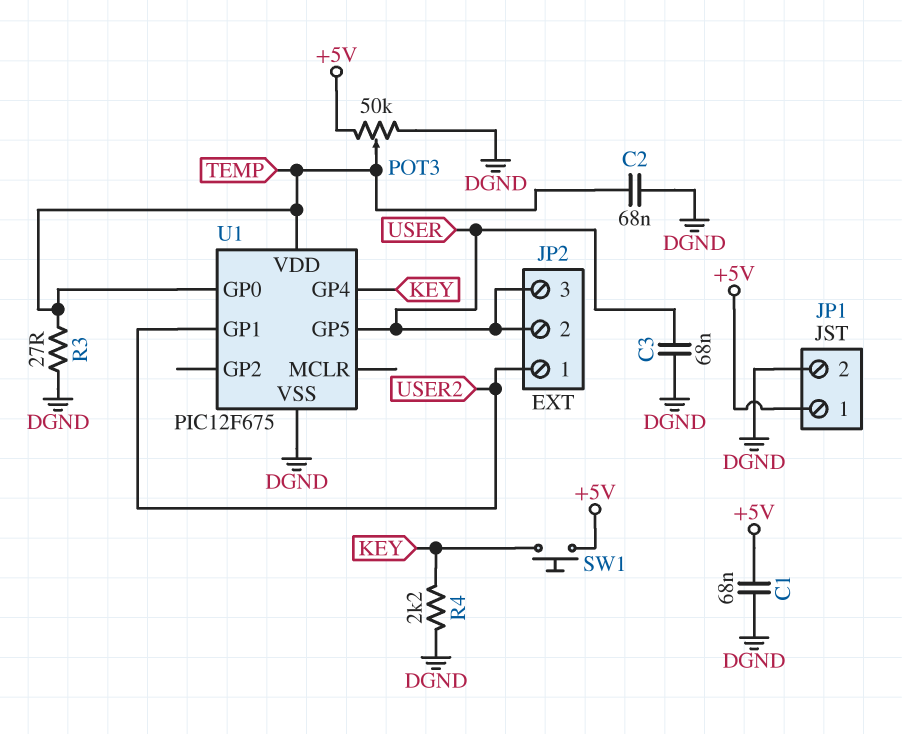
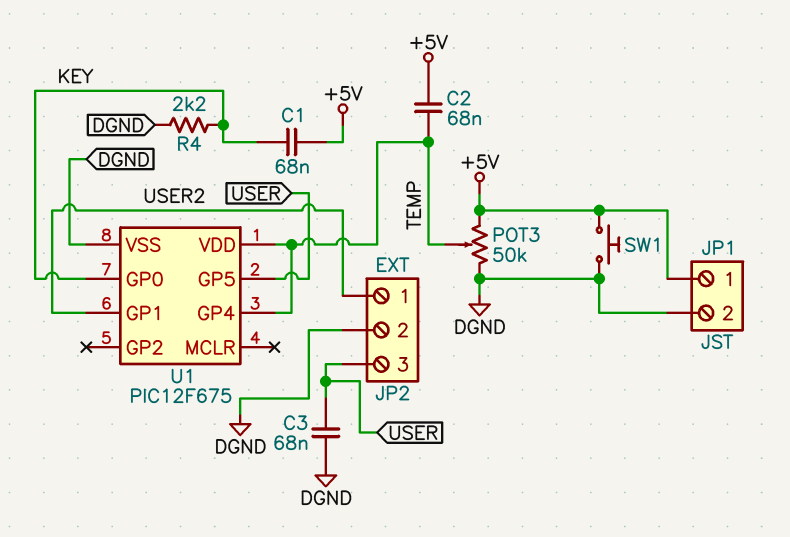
C1: 68nF (+5V, DGND) -> 68nF (+5V, KEY)
C2: 68nF (DGND, TEMP) -> 68nF (+5V, TEMP)
JP2 pin 2: USER -> DGND
R3: 27 (DGND, TEMP) -> none
SW1: button (+5V, KEY) -> button (+5V, DGND)
U1 pin GP0: TEMP -> KEY
U1 pin GP4: KEY -> TEMP

